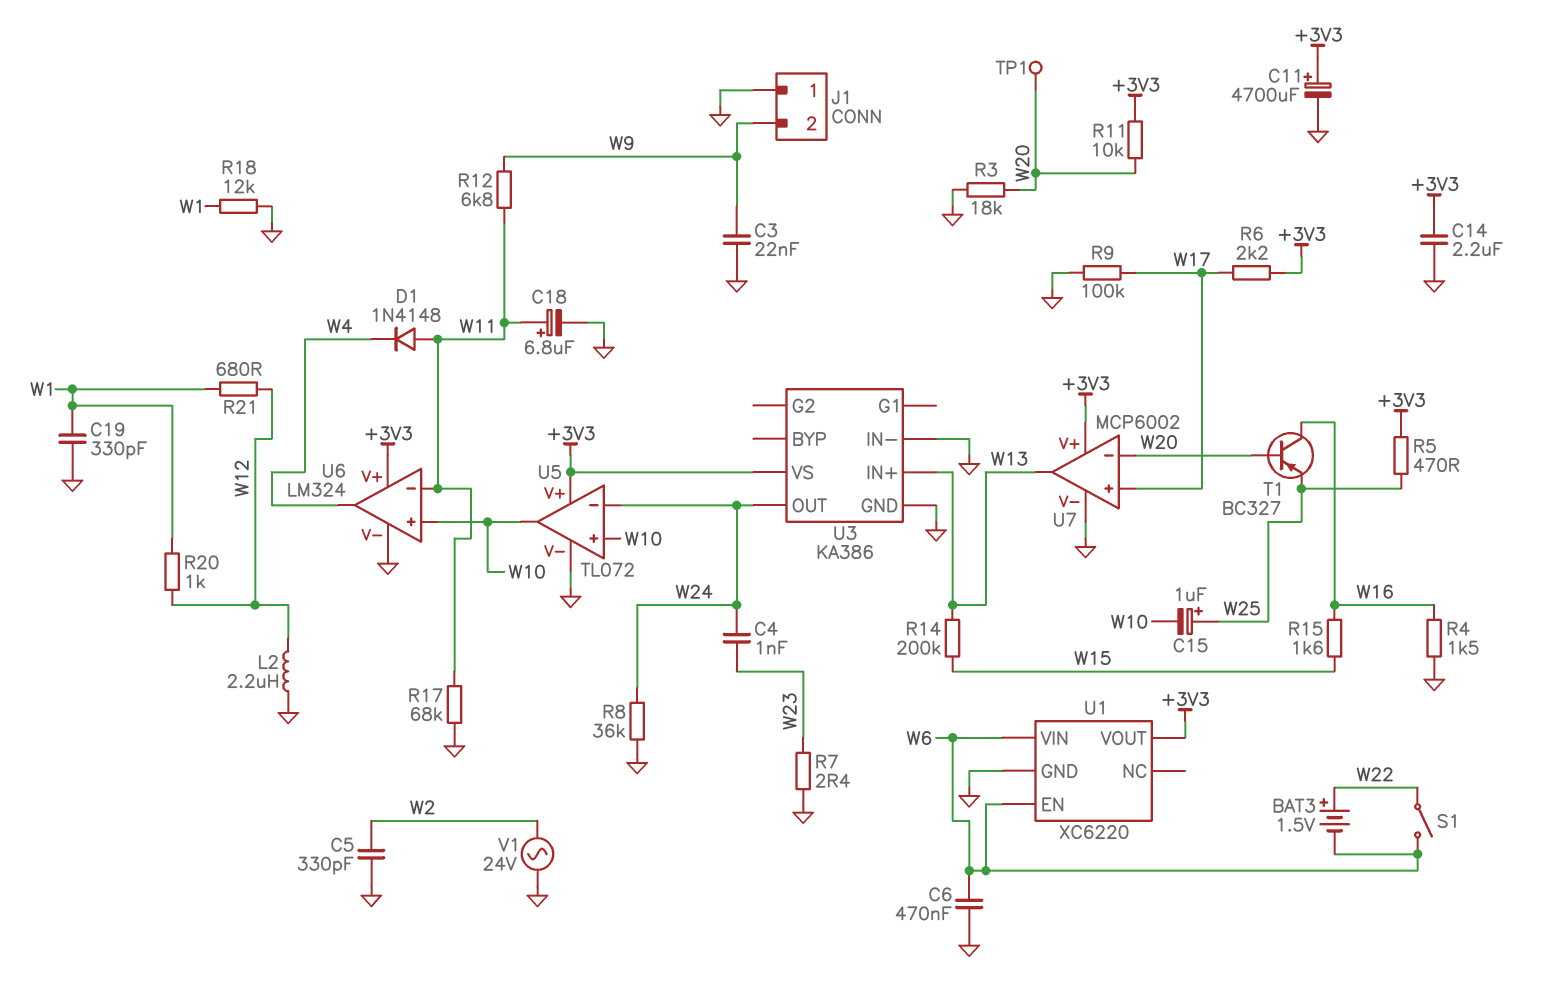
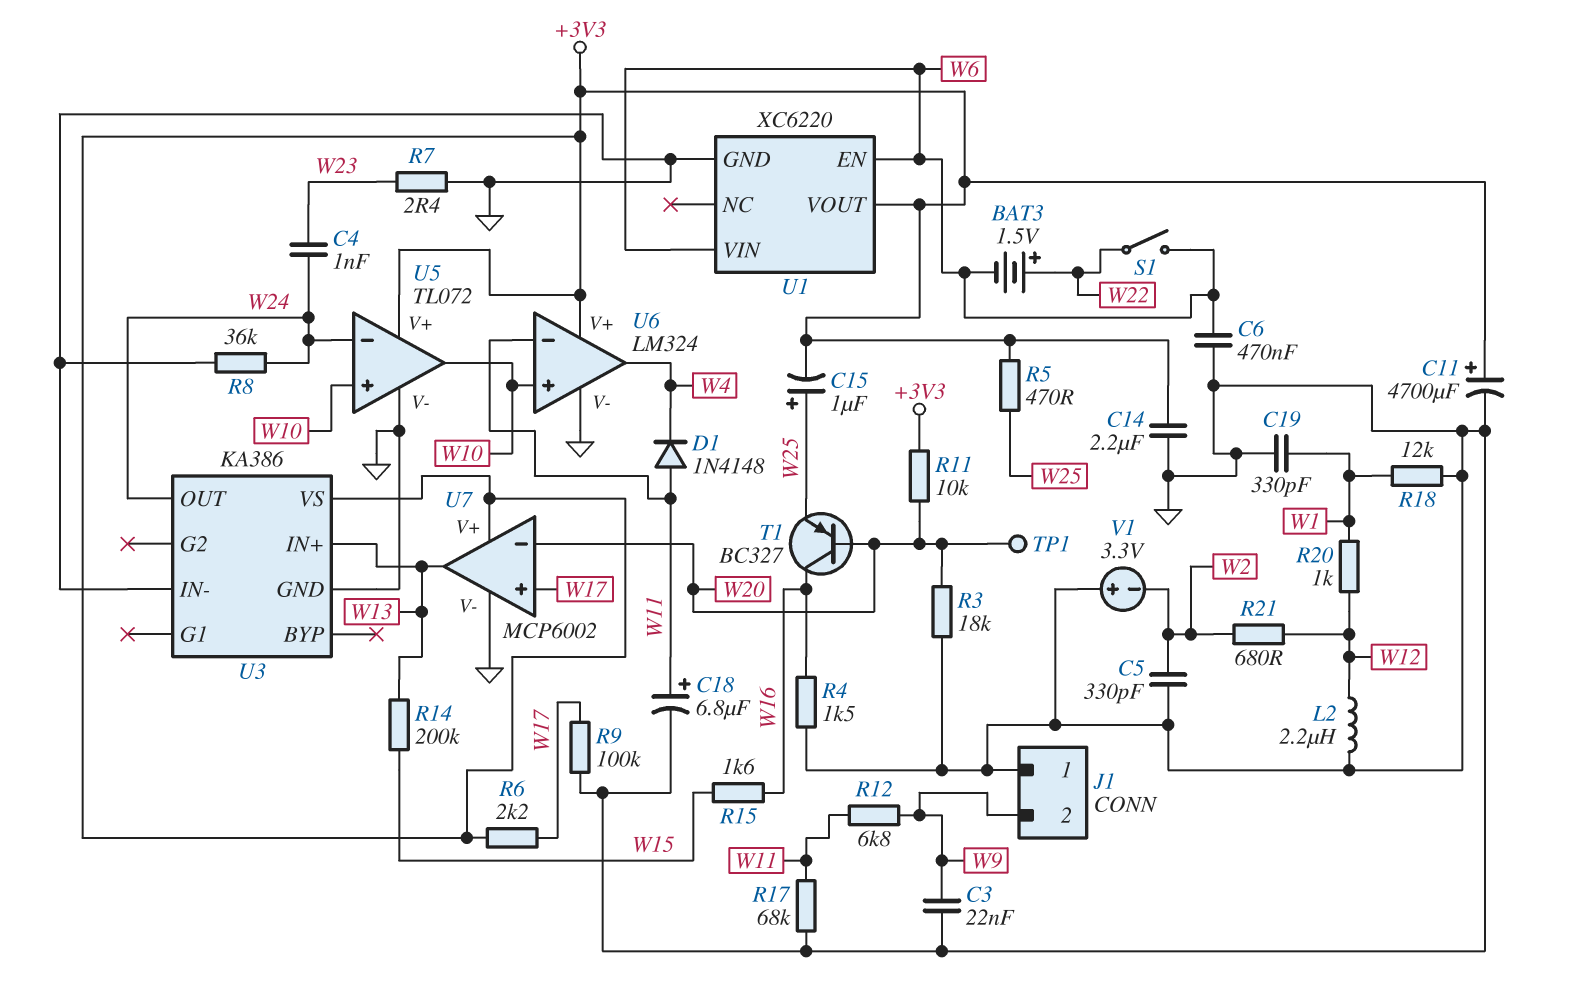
C15: 1uF (plus W25, minus W10) -> 1uF (plus W25, minus +3V3)
R21: 680 (W1, W12) -> 680 (W2, W12)
V1: AC 24V (GND, W2) -> 3.3V (plus GND, minus W2)

